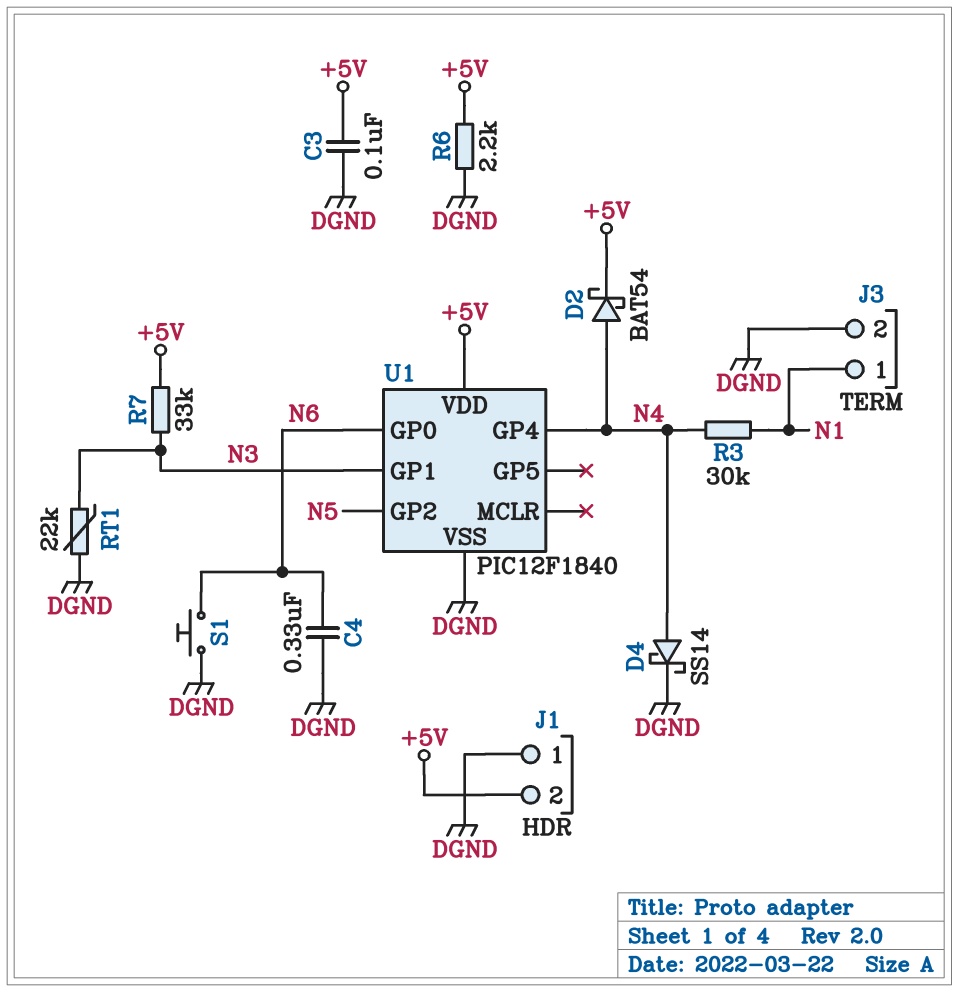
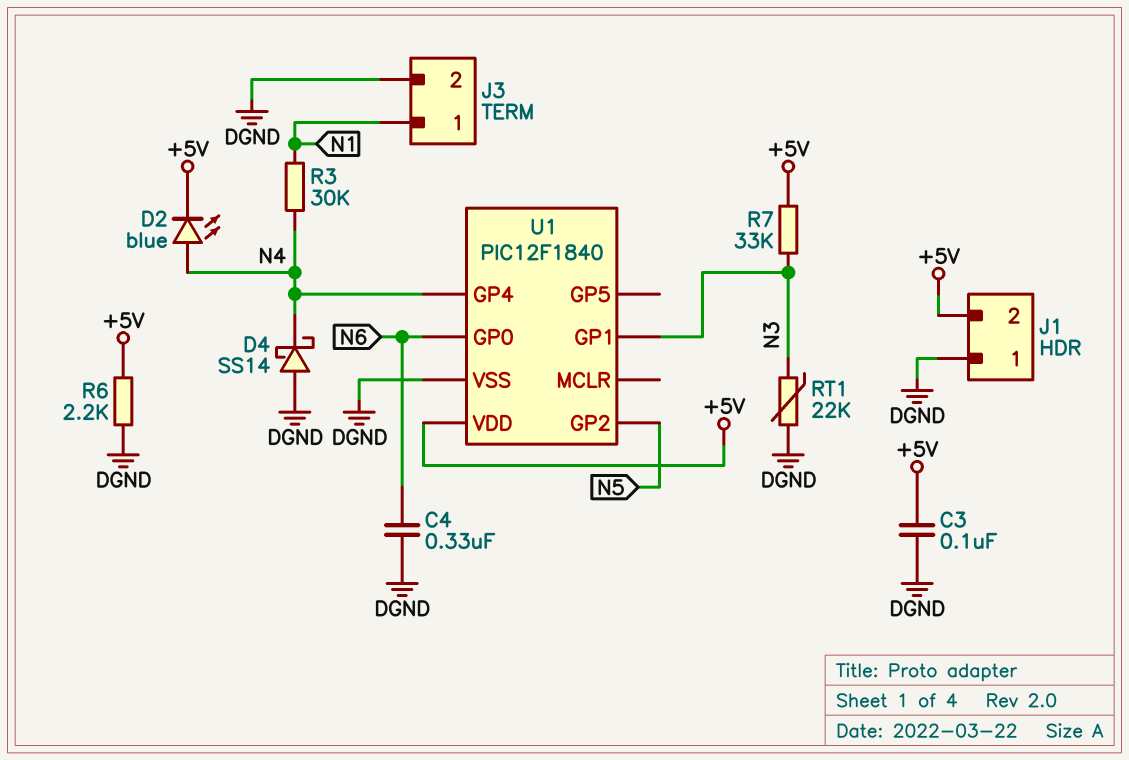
D2: schottky BAT54 (A N4, K +5V) -> LED blue (A N4, K +5V)
D4: schottky SS14 (A N4, K DGND) -> schottky SS14 (A DGND, K N4)
S1: button (DGND, N6) -> none

